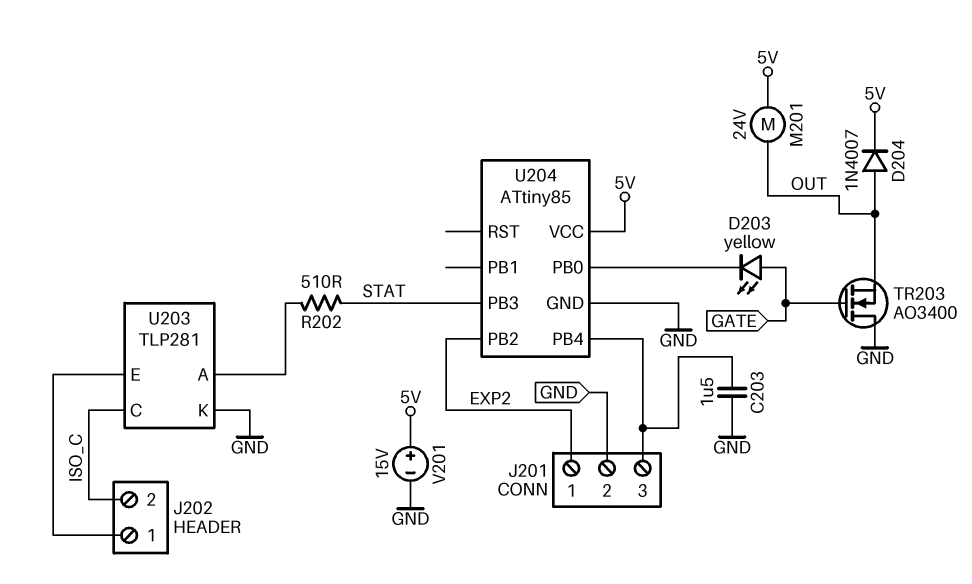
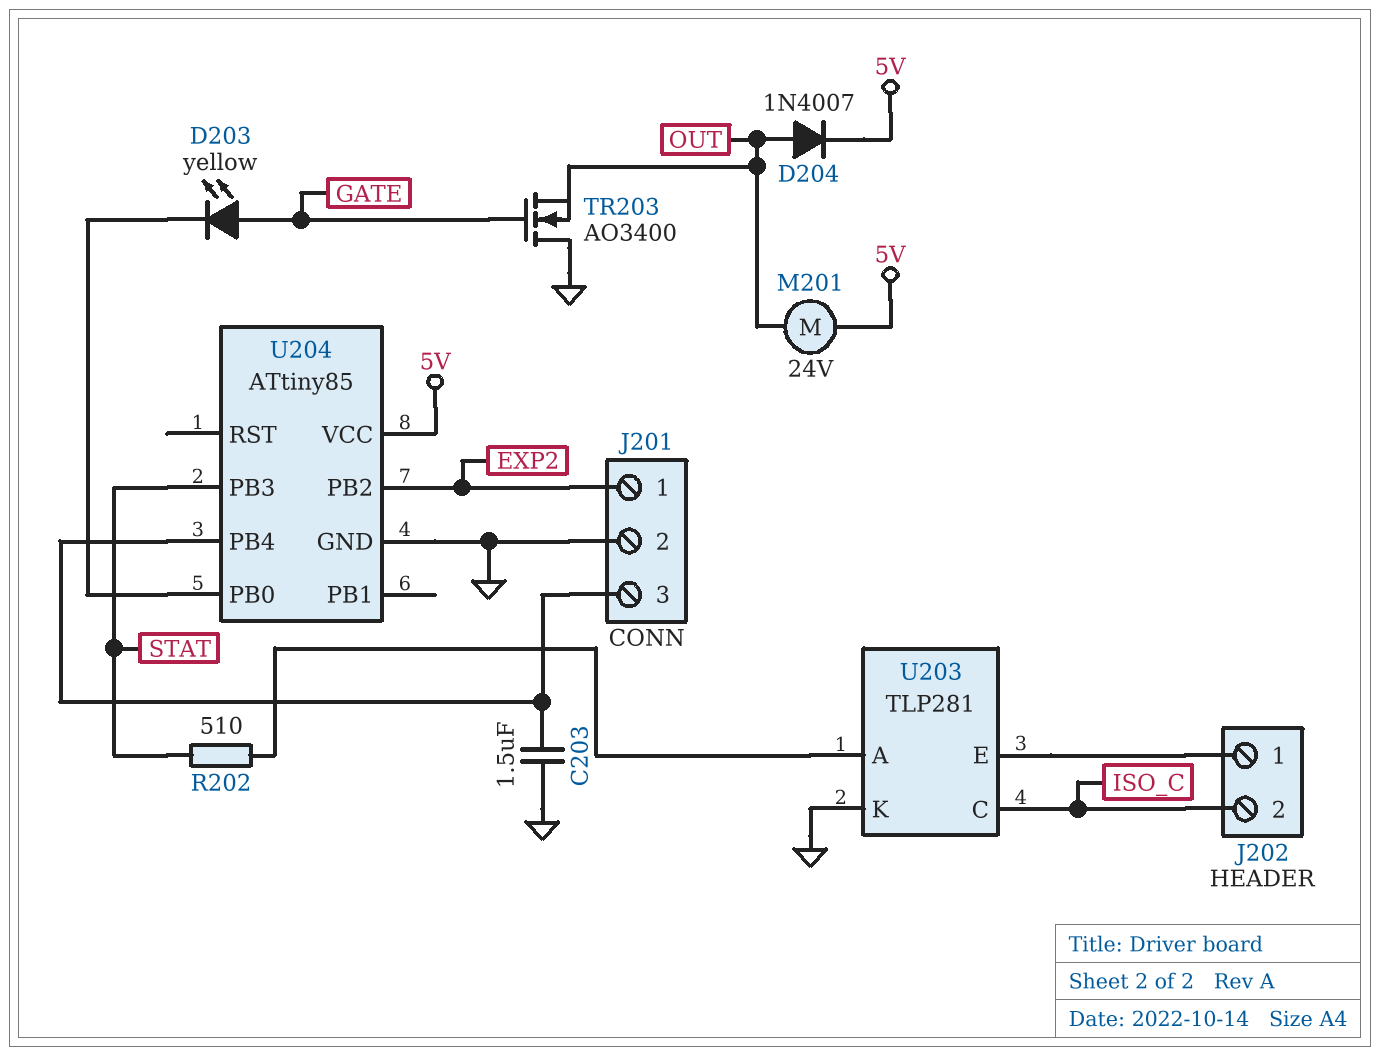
V201: 15V (plus 5V, minus GND) -> none

